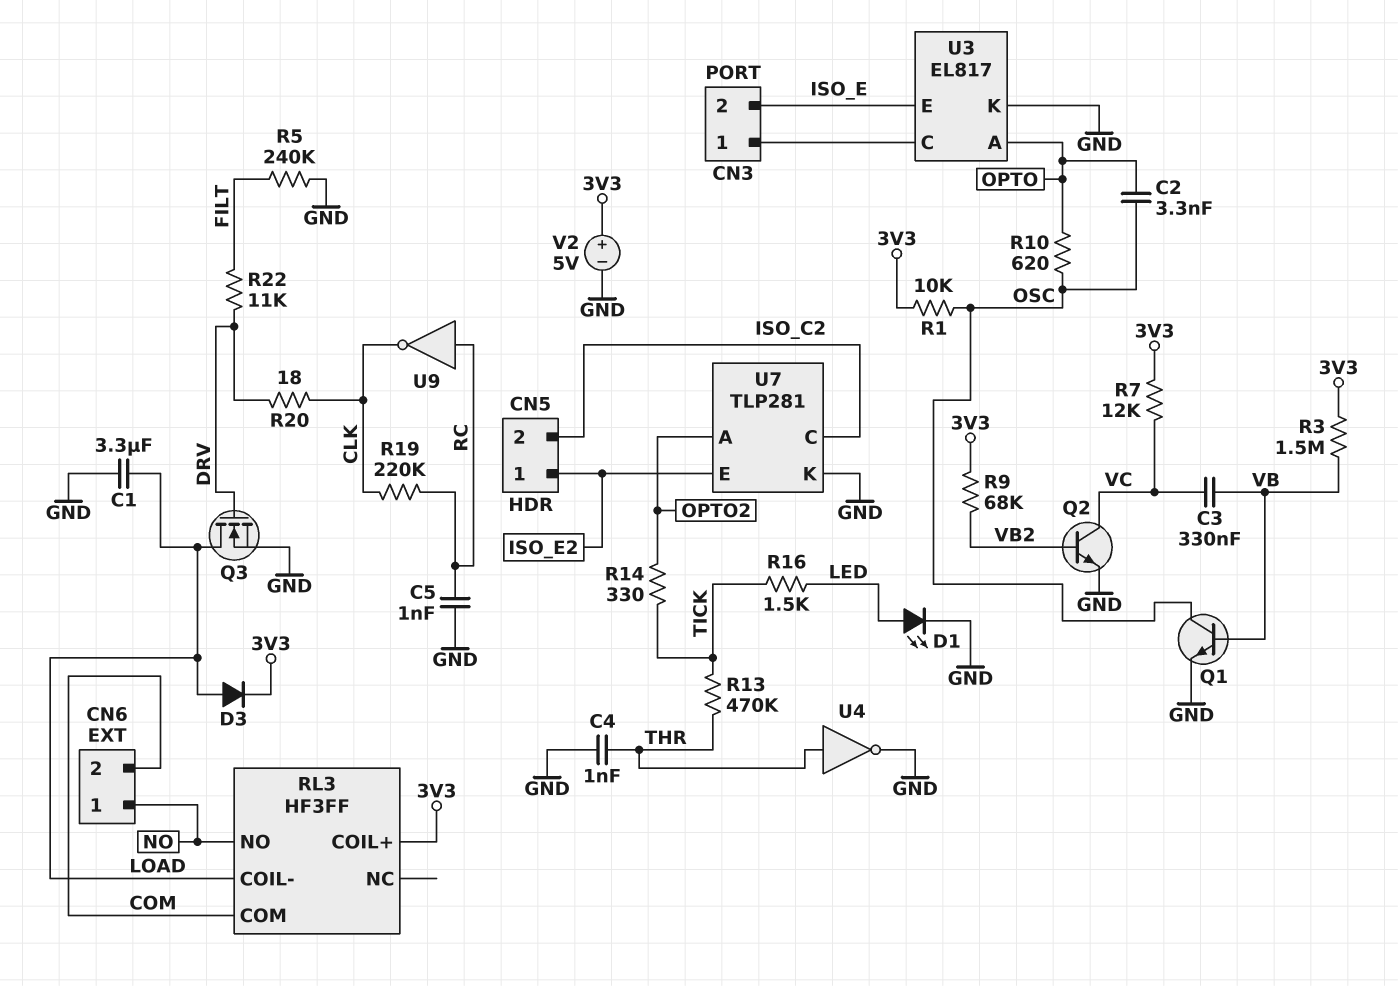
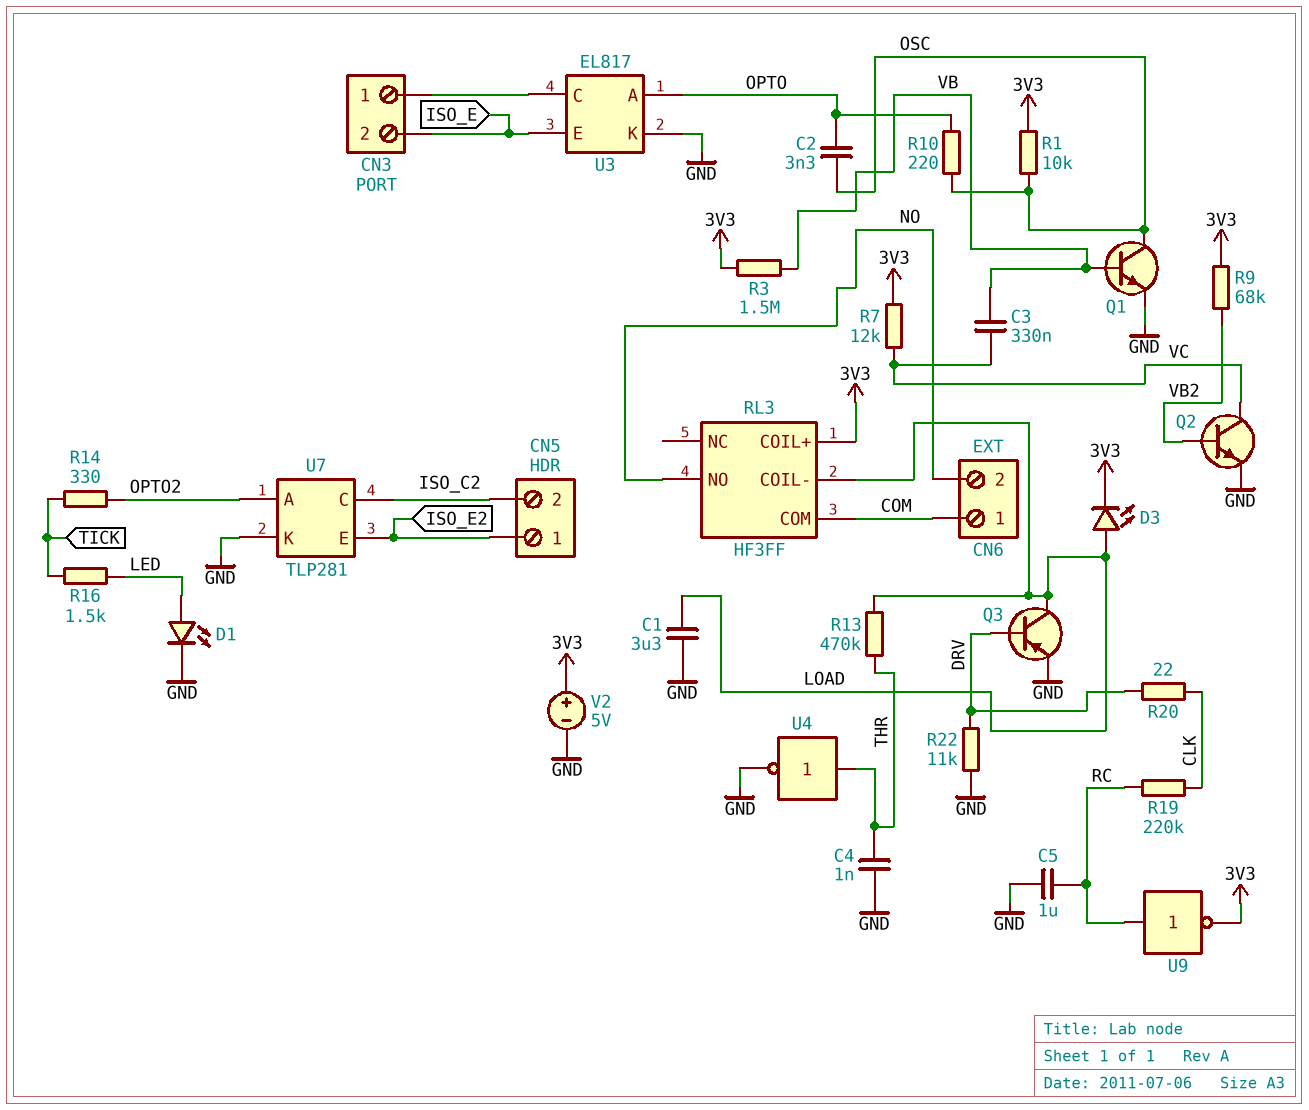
C5: 1nF (GND, RC) -> 1uF (GND, RC)
CN6 pin 1: NO -> COM
CN6 pin 2: COM -> NO
D3: diode (A LOAD, K 3V3) -> LED (A LOAD, K 3V3)
Q3: NMOS (G DRV, D LOAD, S GND) -> PNP (B DRV, C LOAD, E GND)
R5: 240k (FILT, GND) -> none
R10: 620 (OPTO, OSC) -> 220 (OPTO, OSC)
R13: 470k (THR, TICK) -> 470k (LOAD, THR)
R20: 18 (CLK, DRV) -> 22 (CLK, DRV)
R22: 11k (DRV, FILT) -> 11k (DRV, GND)
U9: NOT (in RC, out CLK) -> NOT (in RC, out 3V3)

